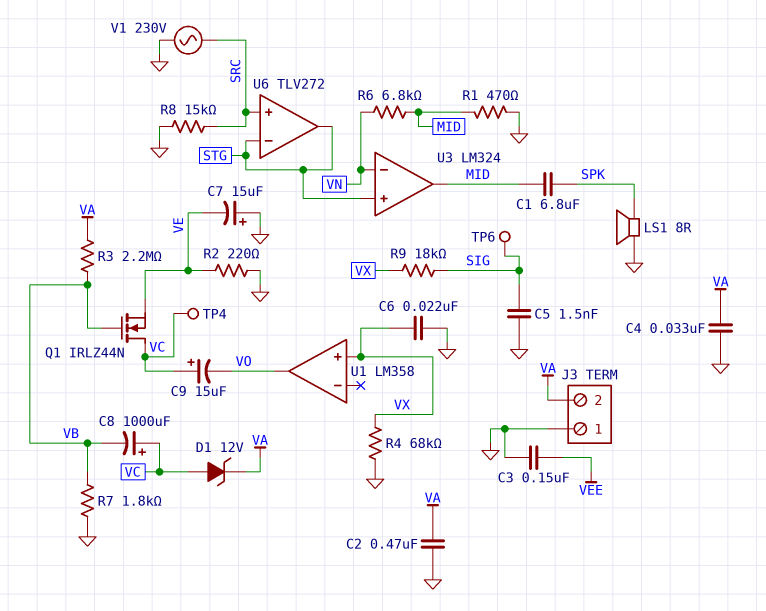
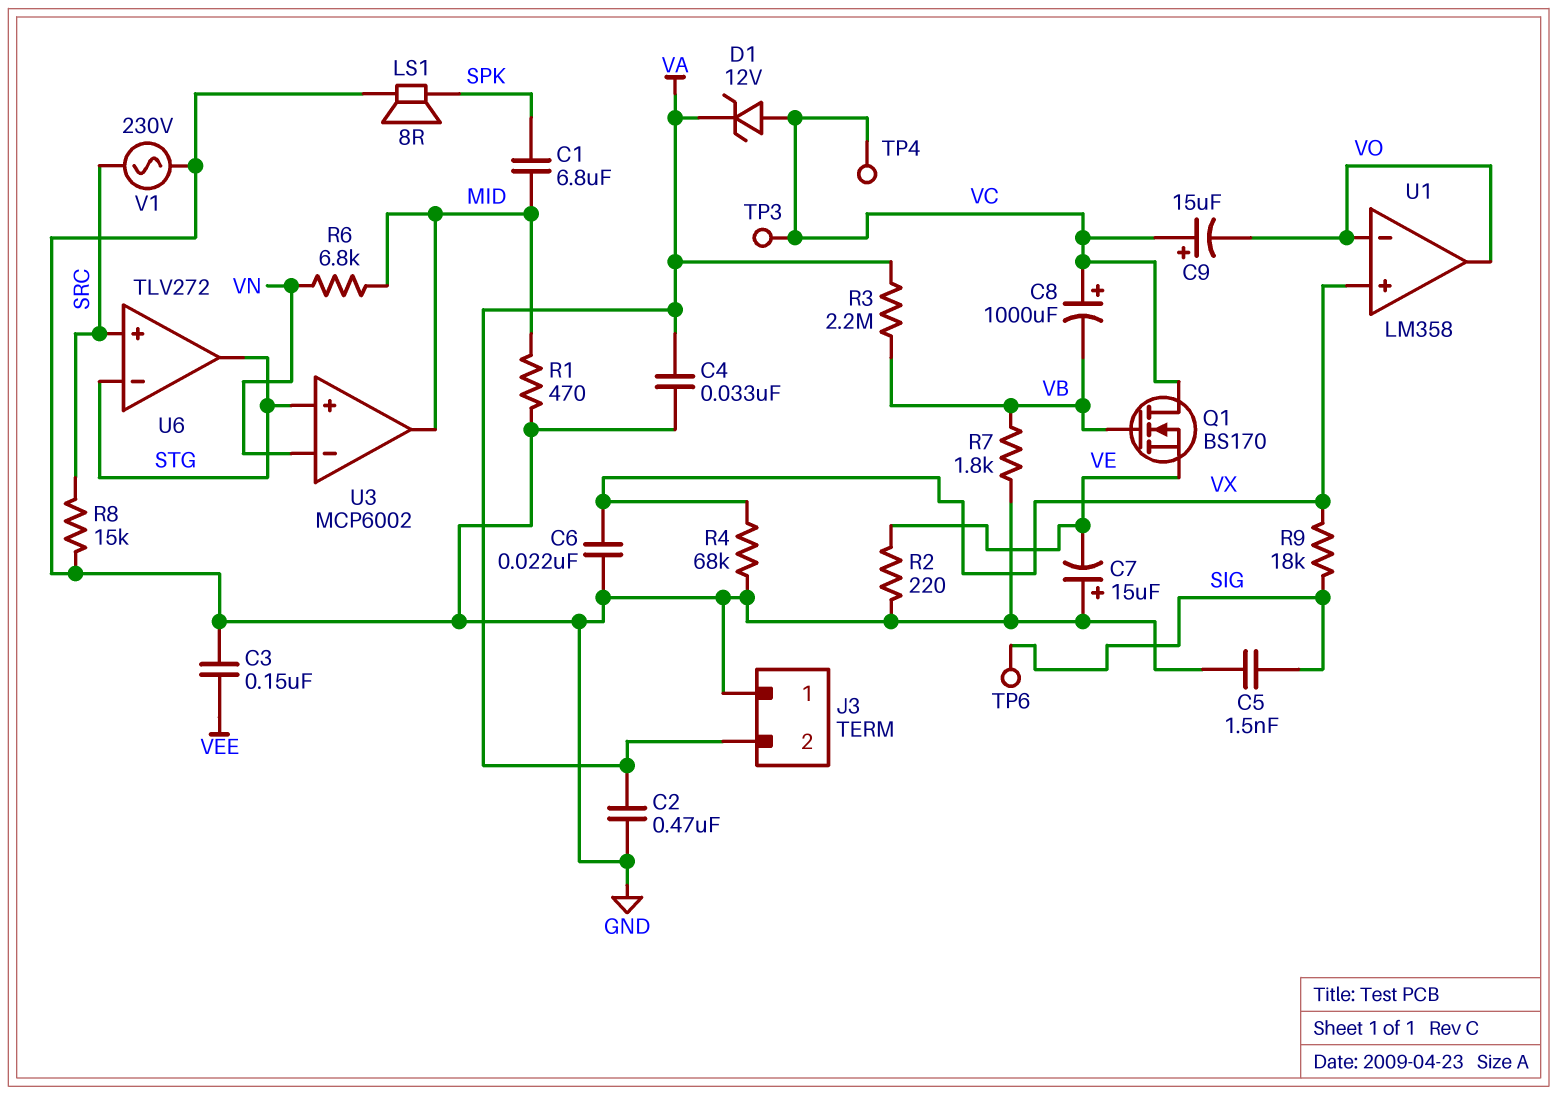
Q1: NMOS IRLZ44N (G VB, D VC, S VE) -> NMOS BS170 (G VB, D VC, S VE)
TP3: none -> test point (VC)
U1 pin in-: none -> VO
U3: LM324 -> MCP6002

